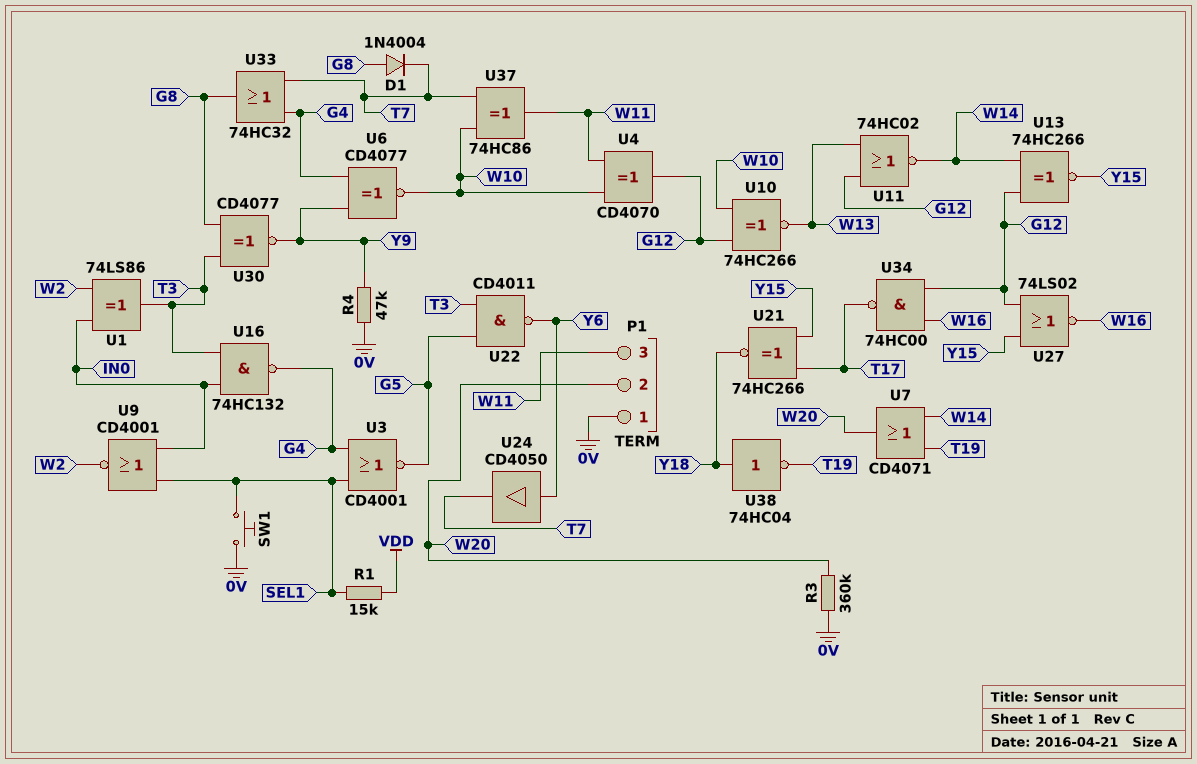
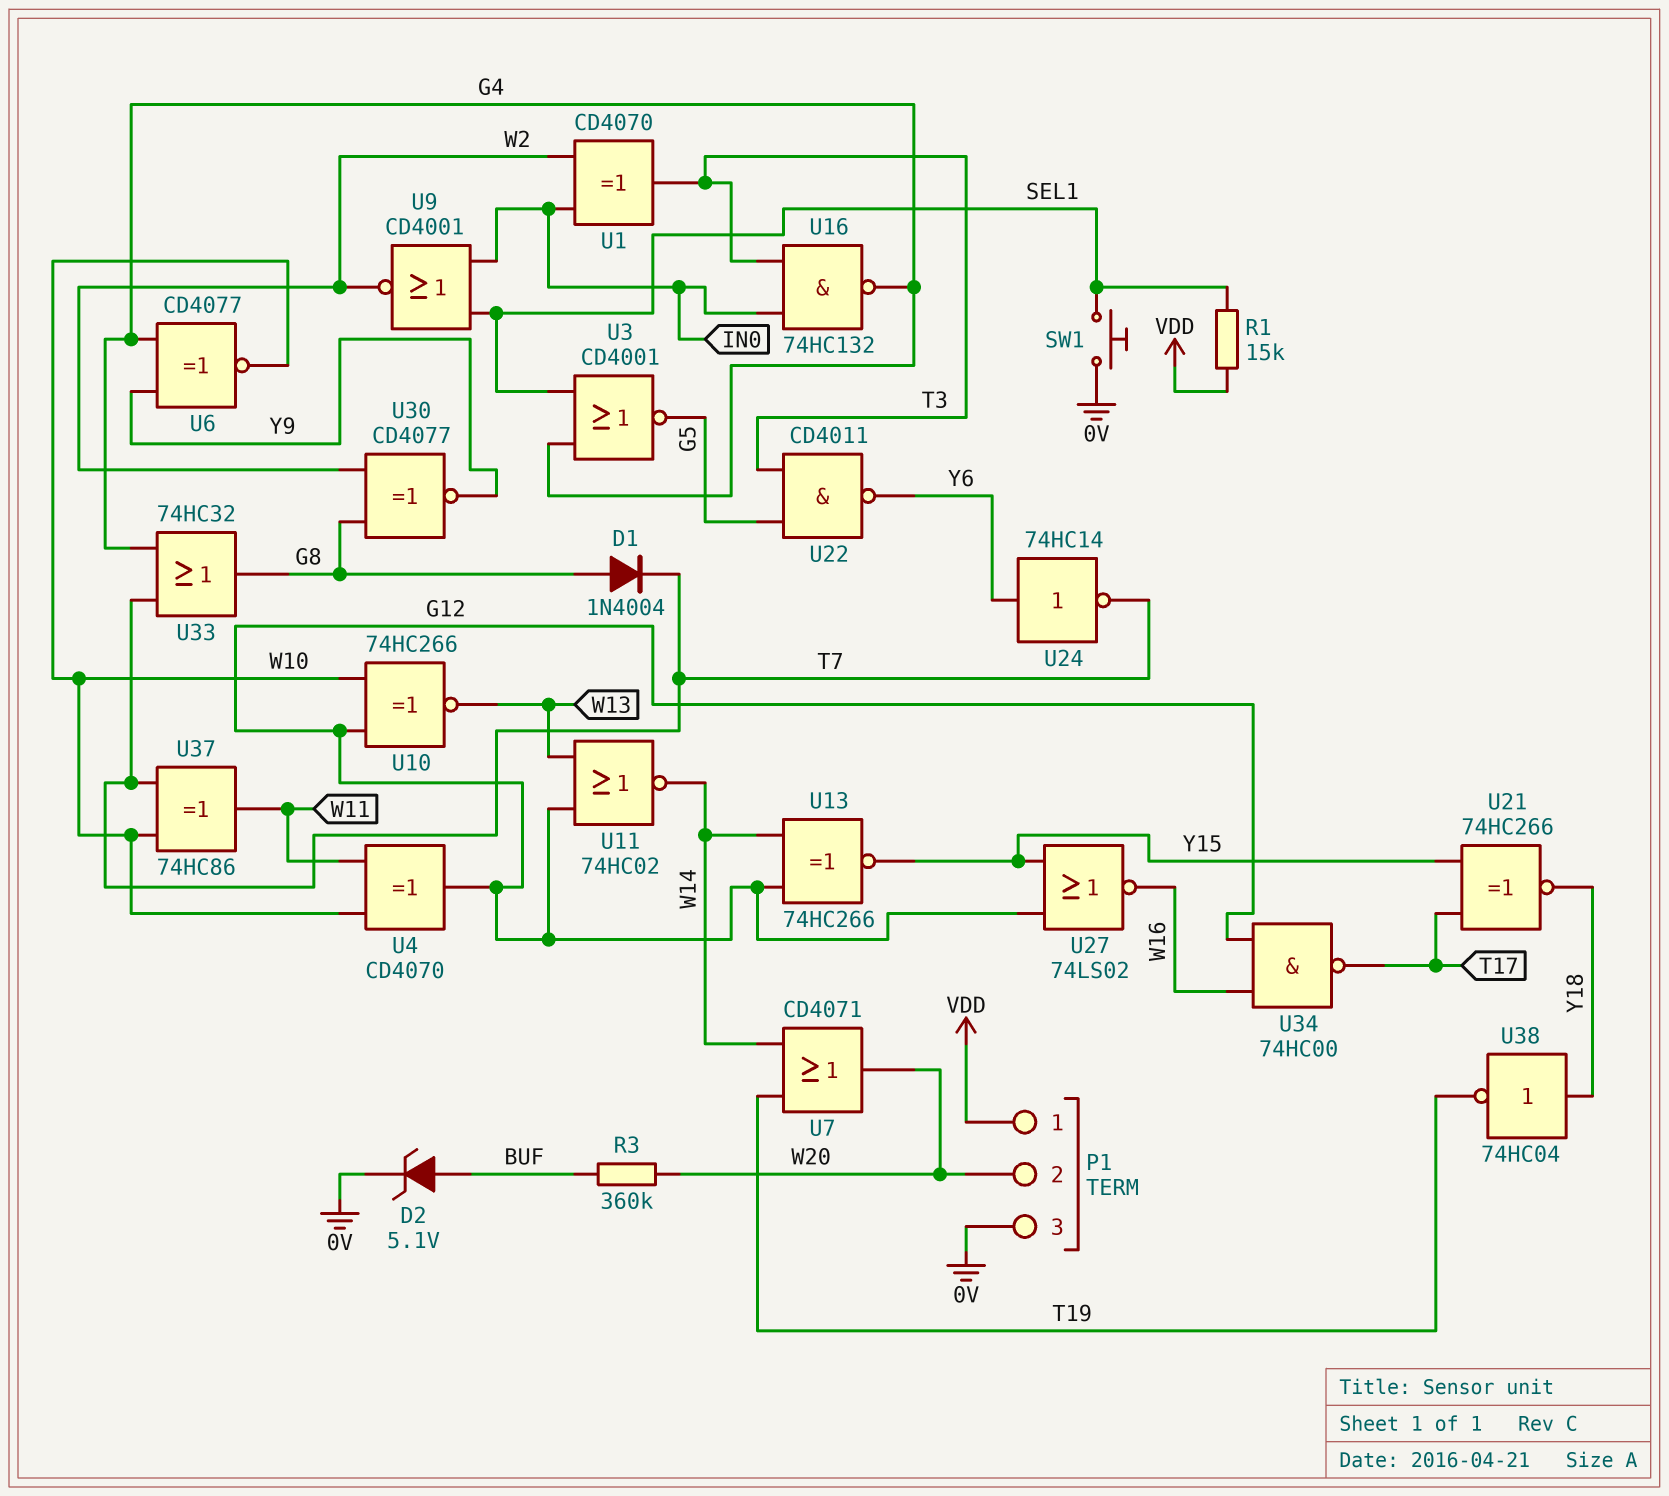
D2: none -> zener 5.1V (A BUF, K 0V)
P1 pin 1: 0V -> VDD
P1 pin 3: W11 -> 0V
R3: 360k (0V, W20) -> 360k (BUF, W20)
R4: 47k (0V, Y9) -> none
U1: XOR 74LS86 (in IN0, in W2, out T3) -> XOR CD4070 (in IN0, in W2, out T3)
U24: buffer CD4050 (in Y6, out T7) -> NOT 74HC14 (in Y6, out T7)
U30: XNOR CD4077 (in G8, in T3, out Y9) -> XNOR CD4077 (in G8, in W2, out Y9)

